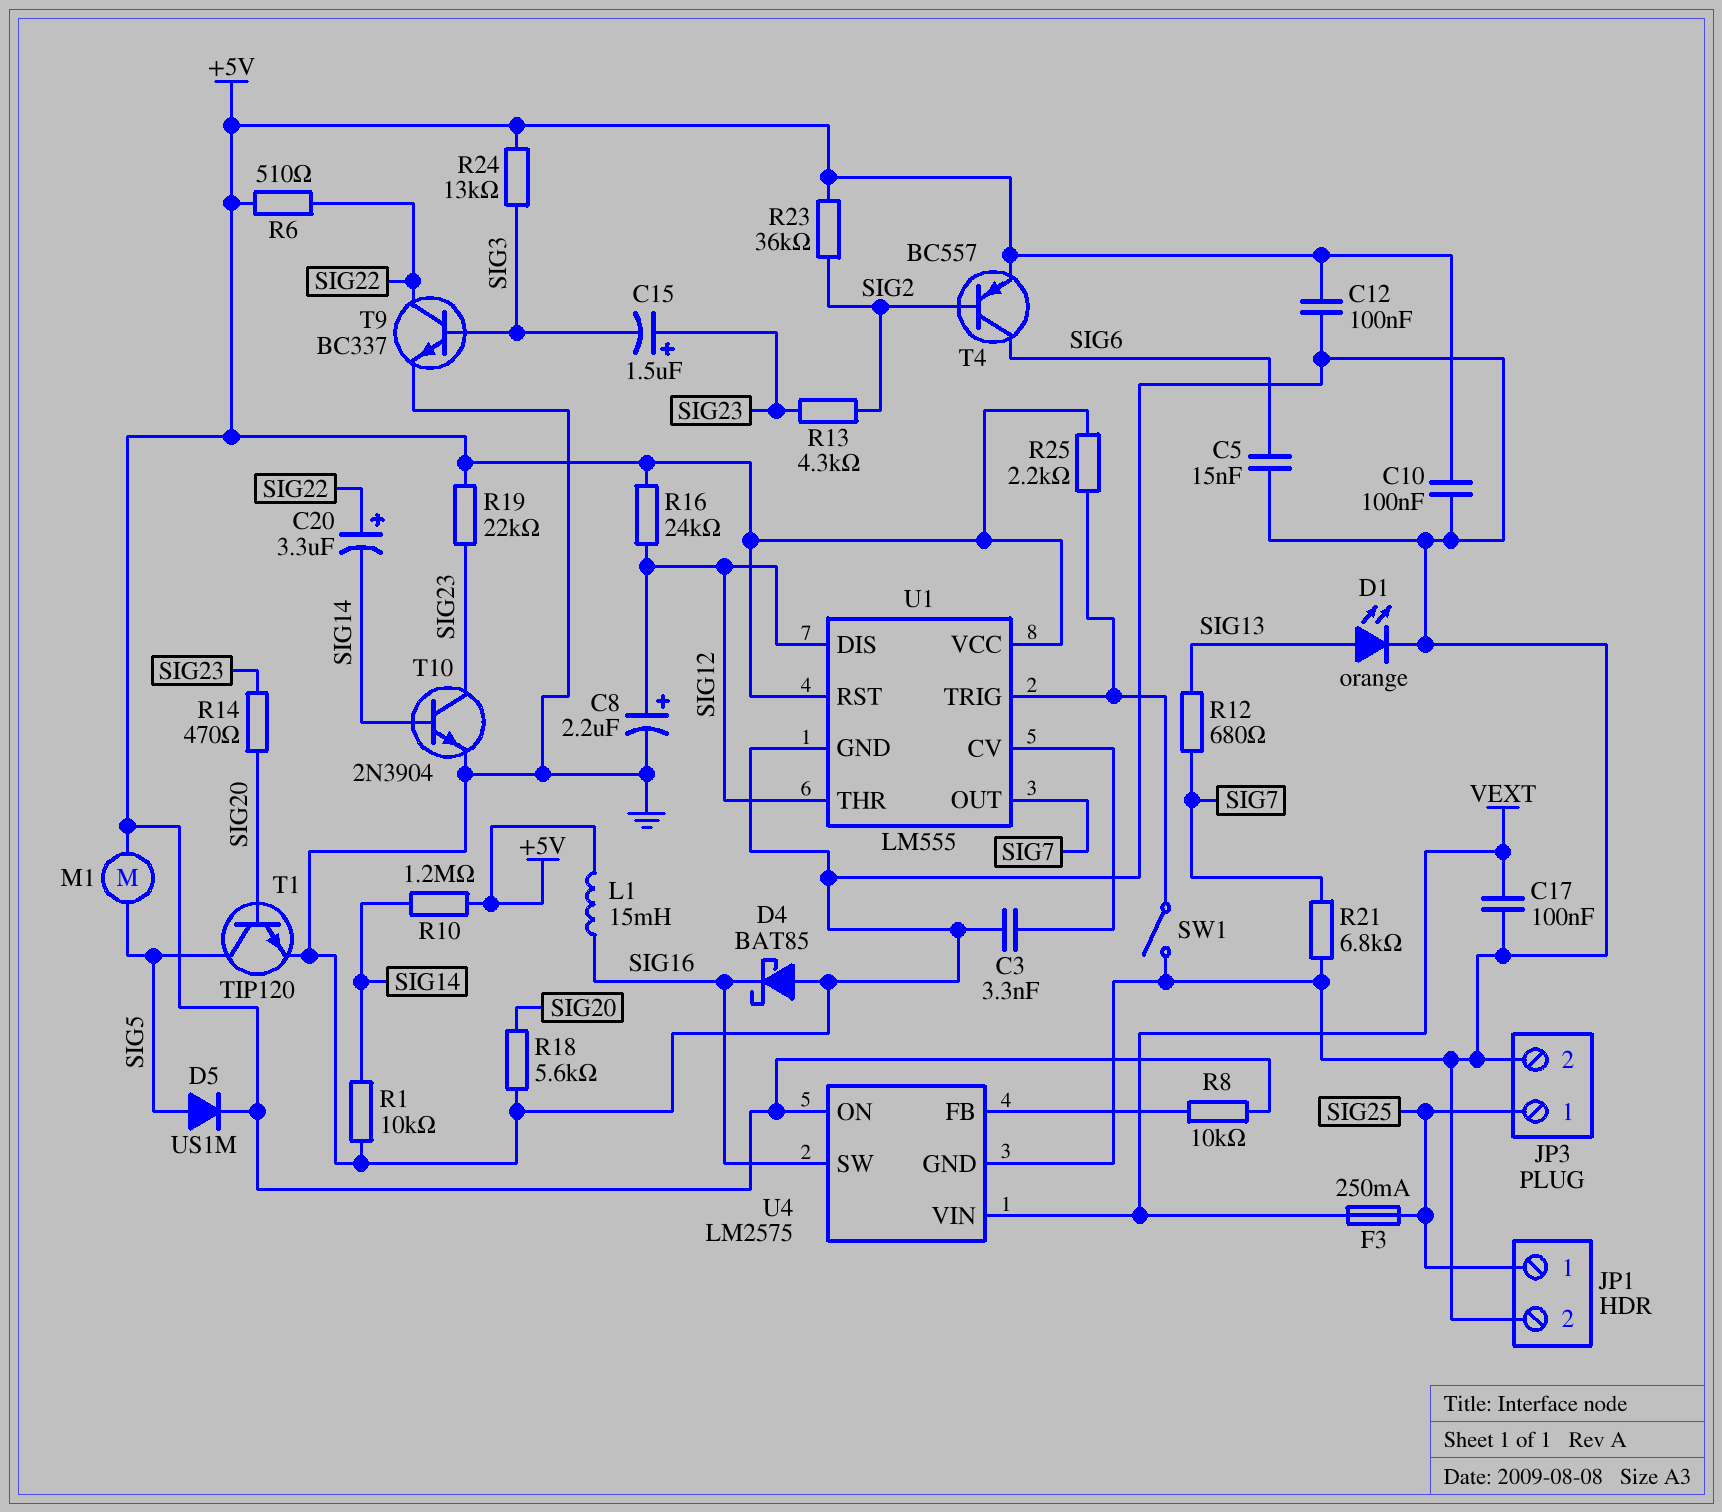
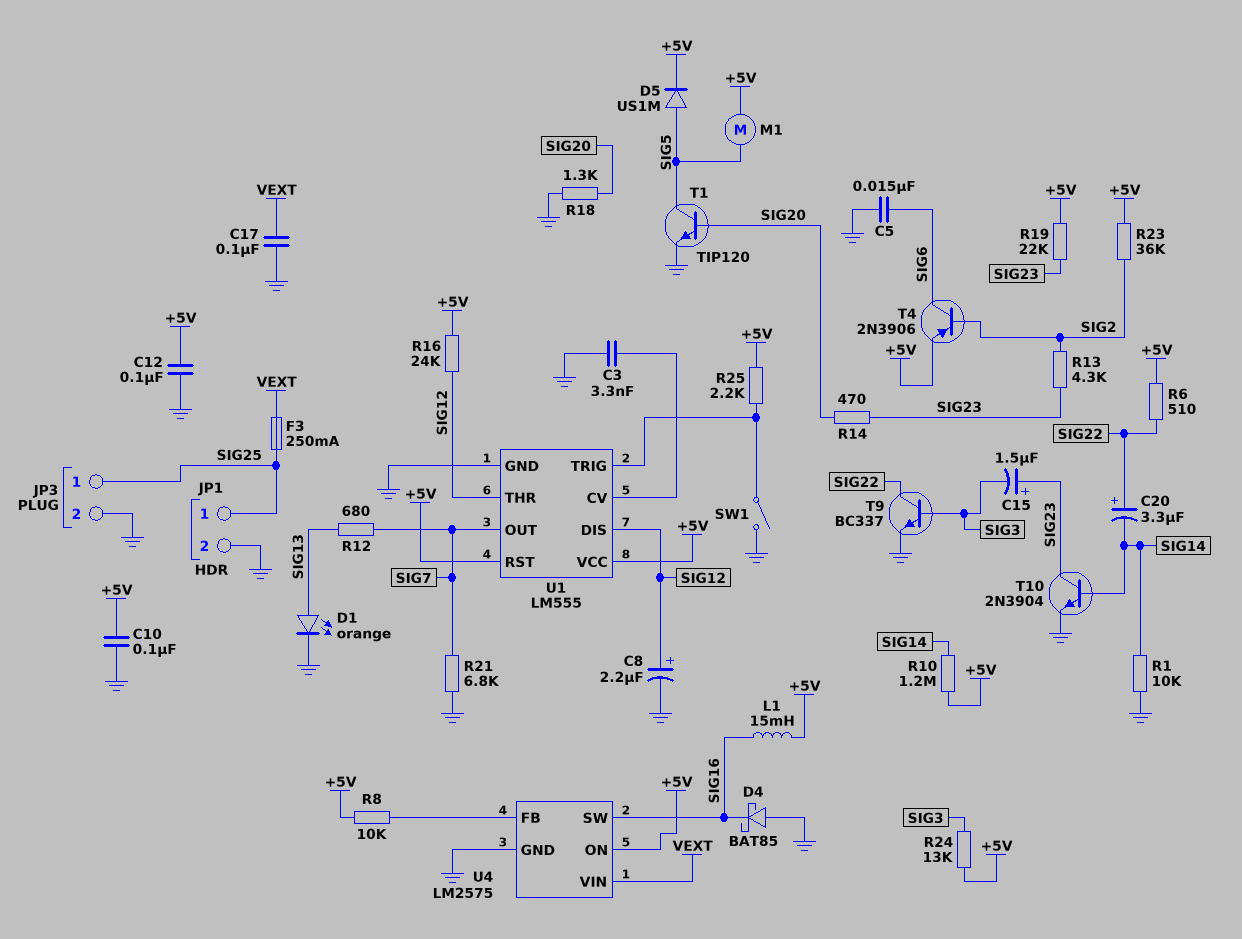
R18: 5.6k (GND, SIG20) -> 1.3k (GND, SIG20)
T4: PNP BC557 (B SIG2, C SIG6, E +5V) -> PNP 2N3906 (B SIG2, C SIG6, E +5V)

